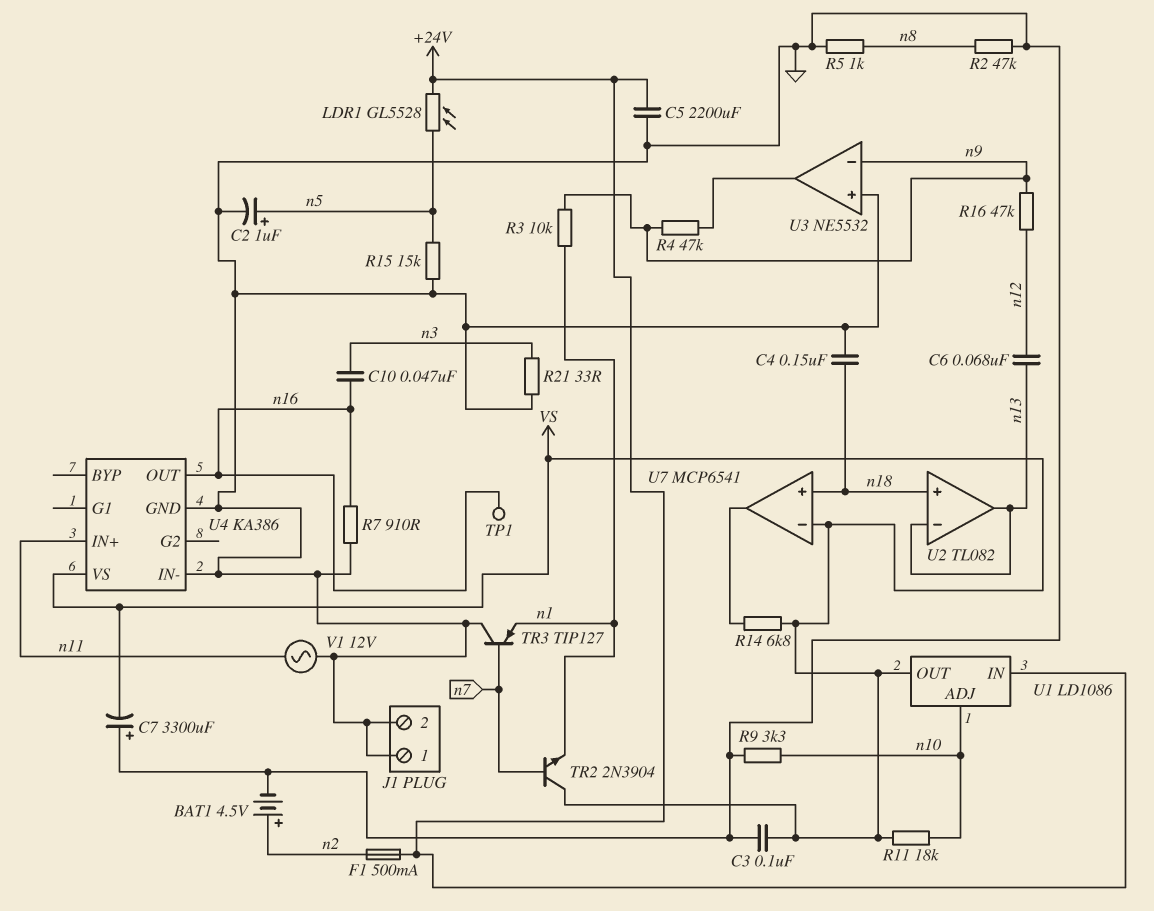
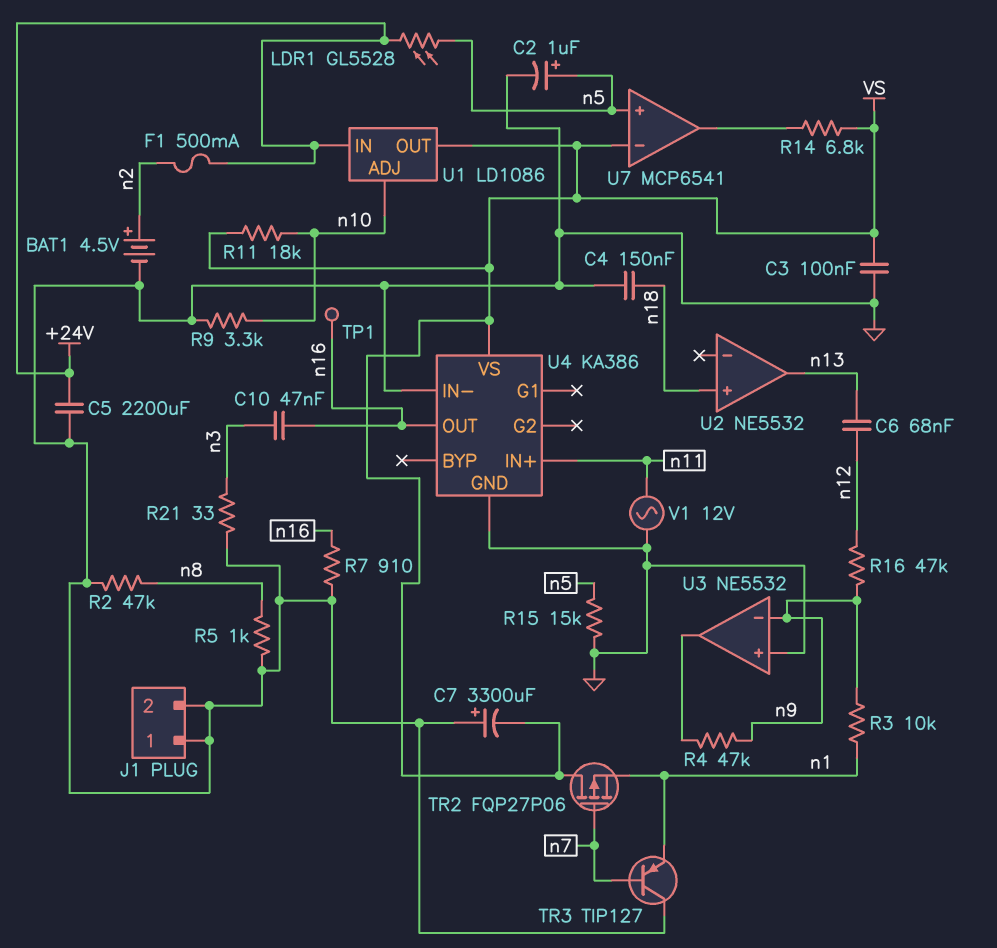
TR2: NPN 2N3904 (B n7, C VS, E n1) -> PMOS FQP27P06 (G n7, D VS, S n1)
U2: TL082 -> NE5532
U2 pin in-: n13 -> none
U7 pin in+: n18 -> n5

